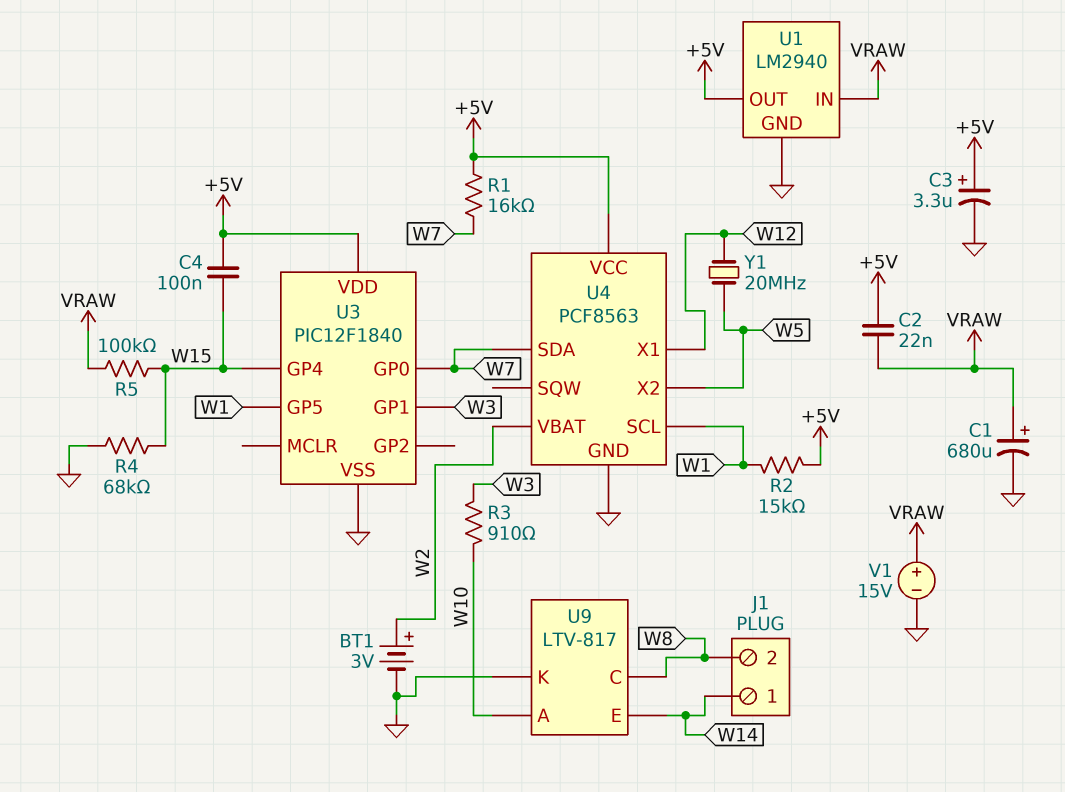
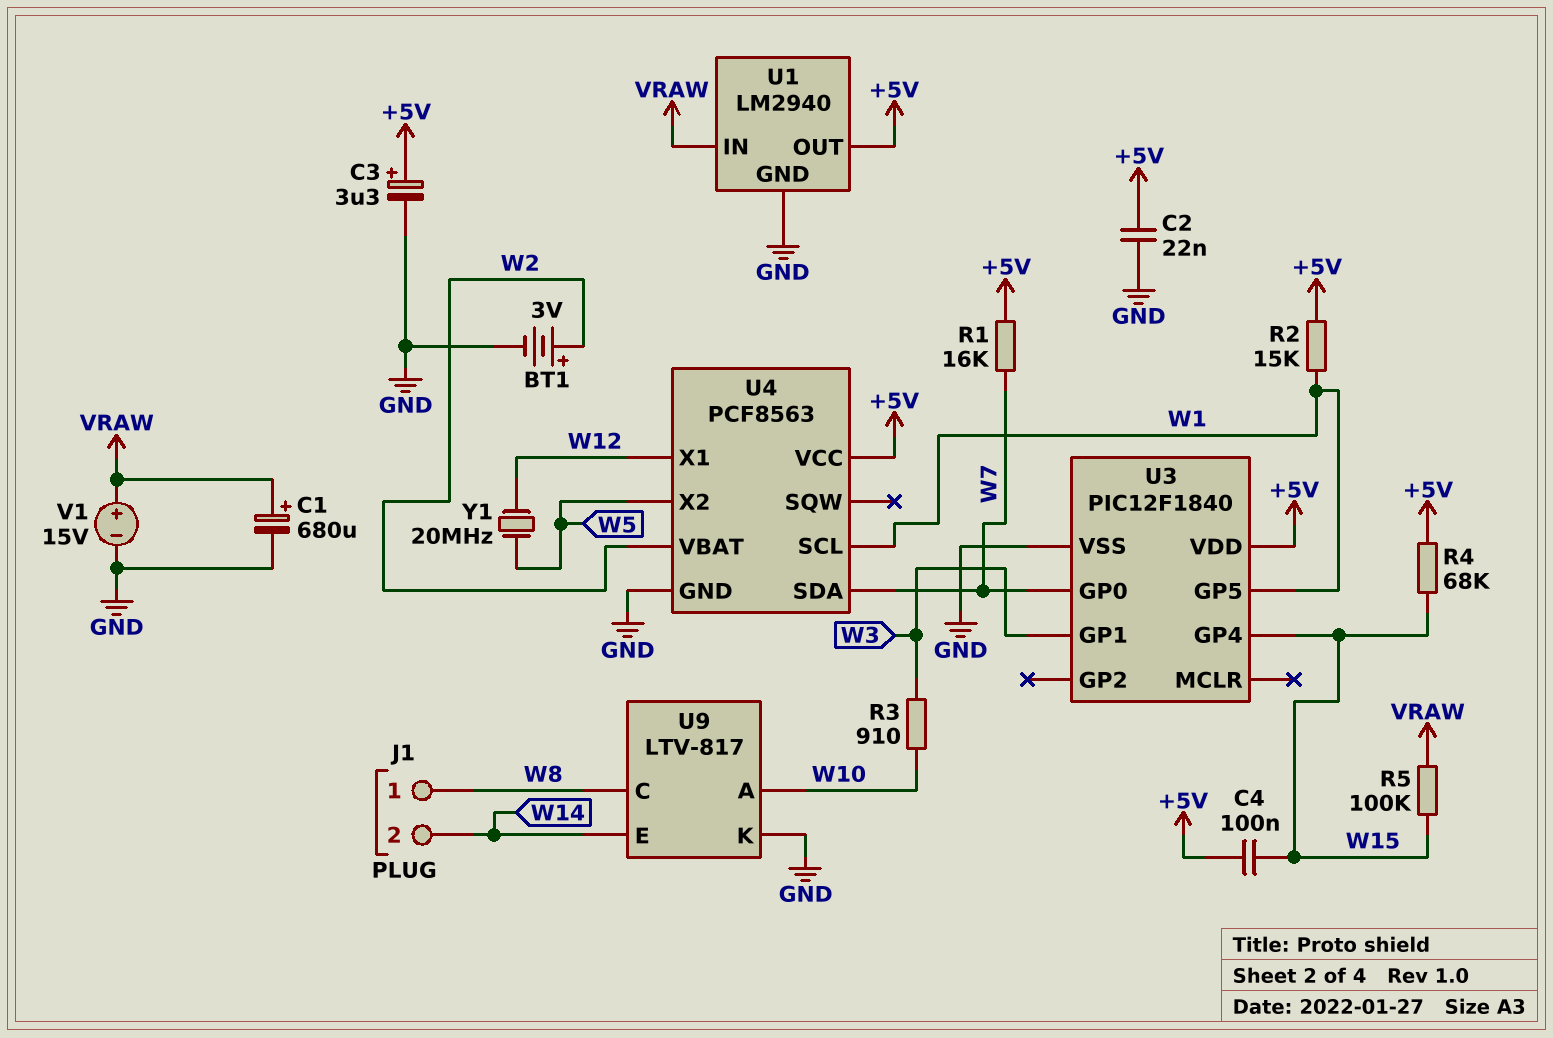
C2: 22nF (+5V, VRAW) -> 22nF (+5V, GND)
J1 pin 1: W14 -> W8
J1 pin 2: W8 -> W14
R4: 68k (GND, W15) -> 68k (+5V, W15)

